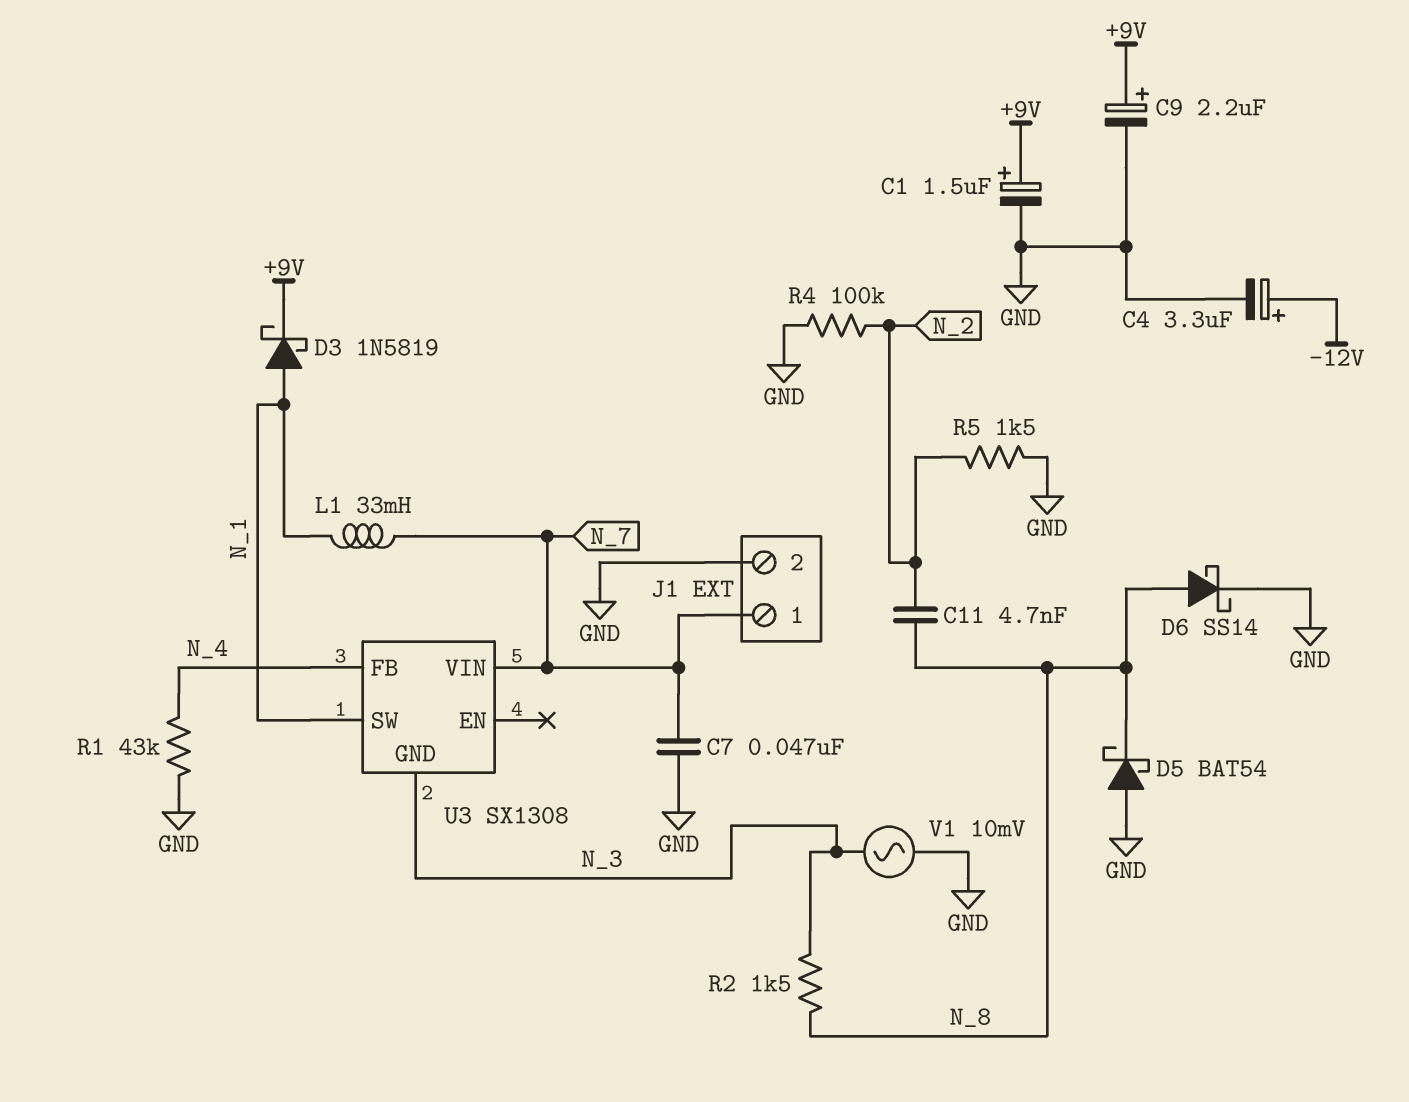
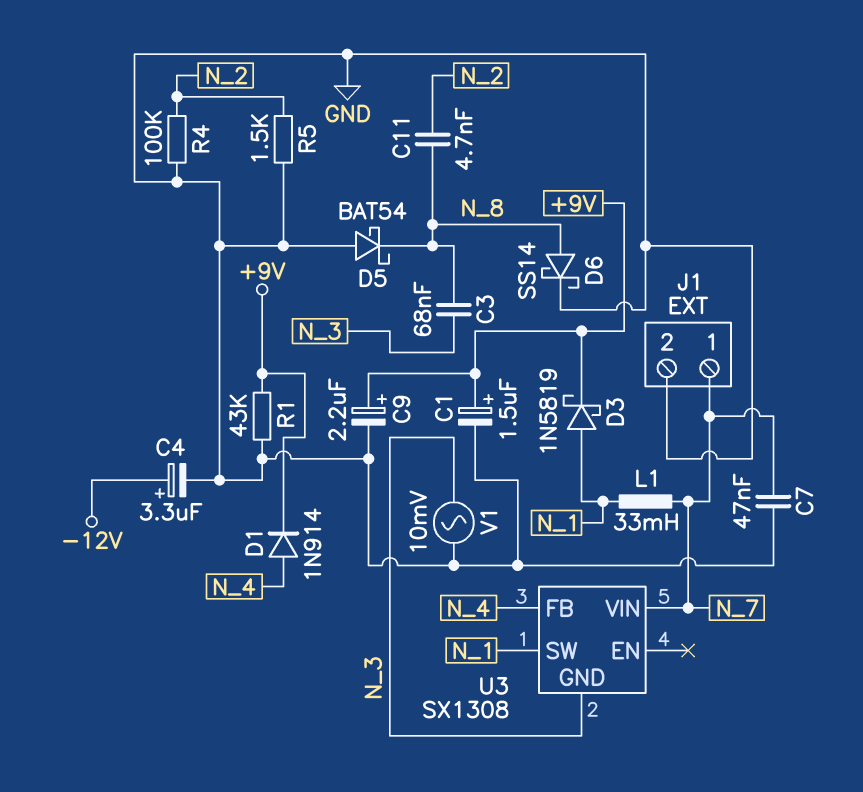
C3: none -> 68nF (N_3, N_8)
D1: none -> diode 1N914 (A N_4, K +9V)
R1: 43k (GND, N_4) -> 43k (+9V, GND)
R2: 1.5k (N_3, N_8) -> none

